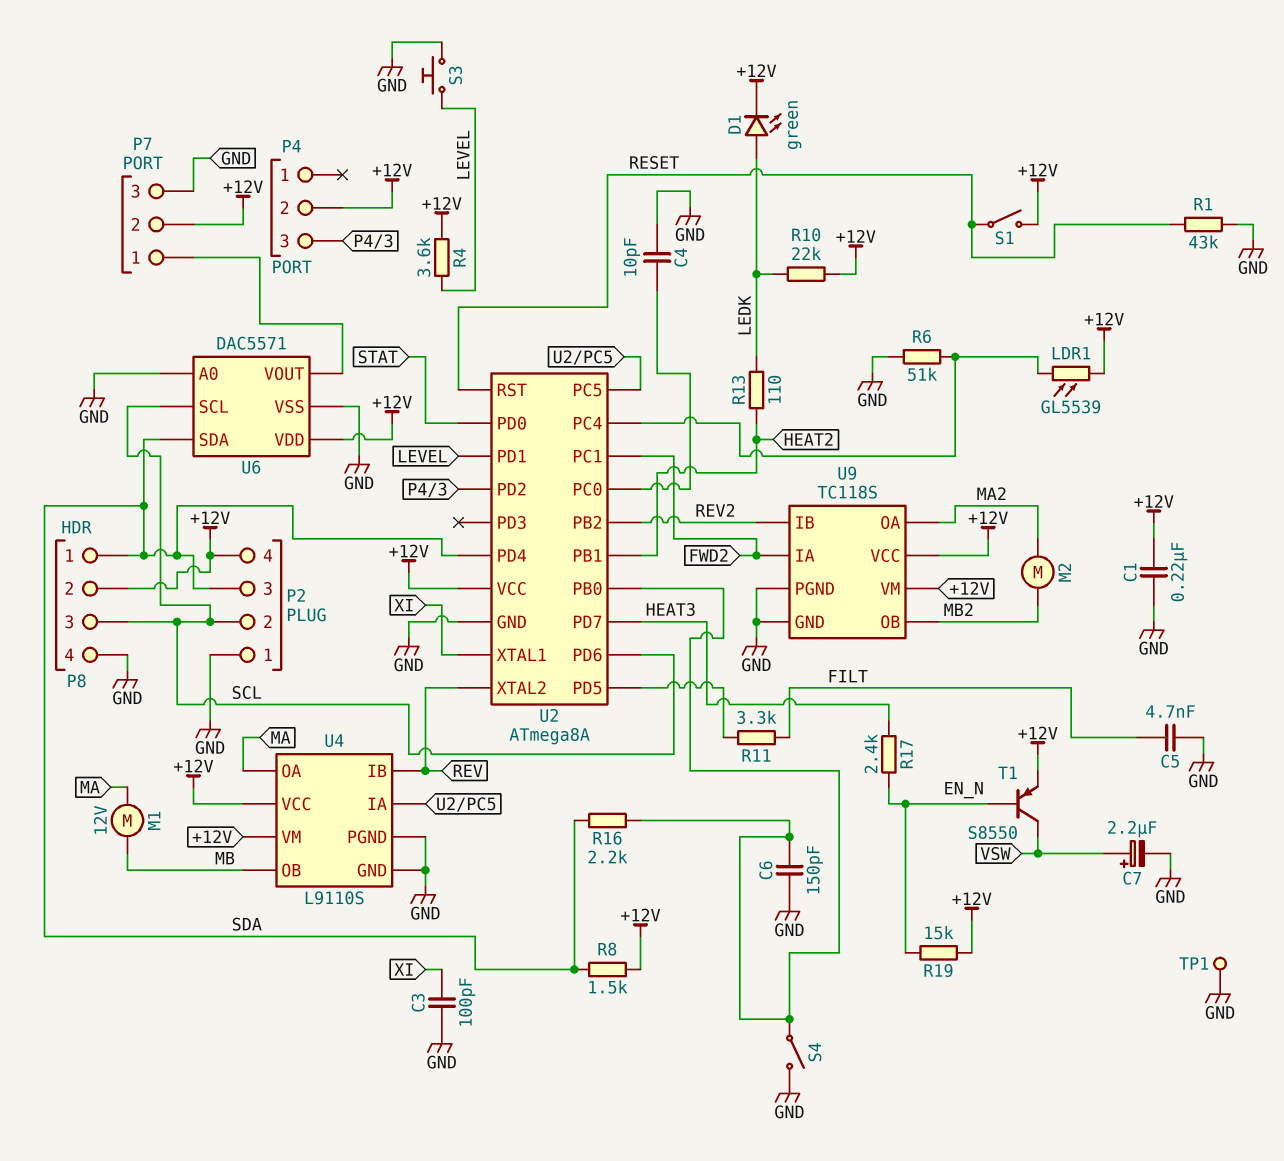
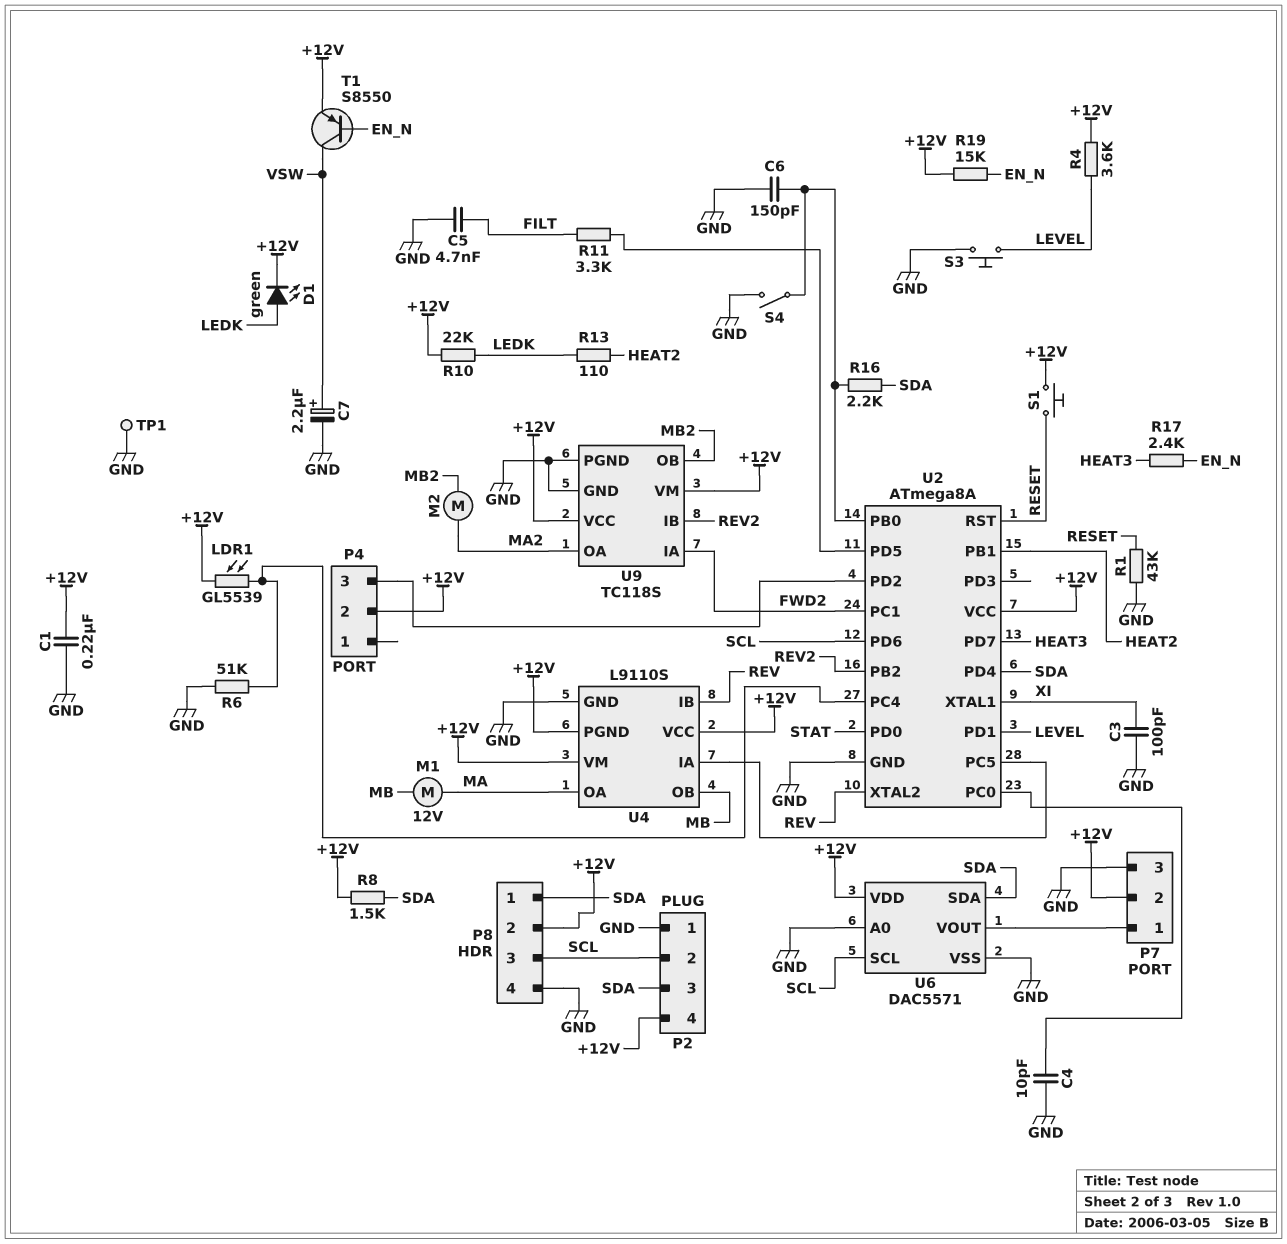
S1: switch (+12V, RESET) -> button (+12V, RESET)
U4 pin PGND: GND -> +12V

